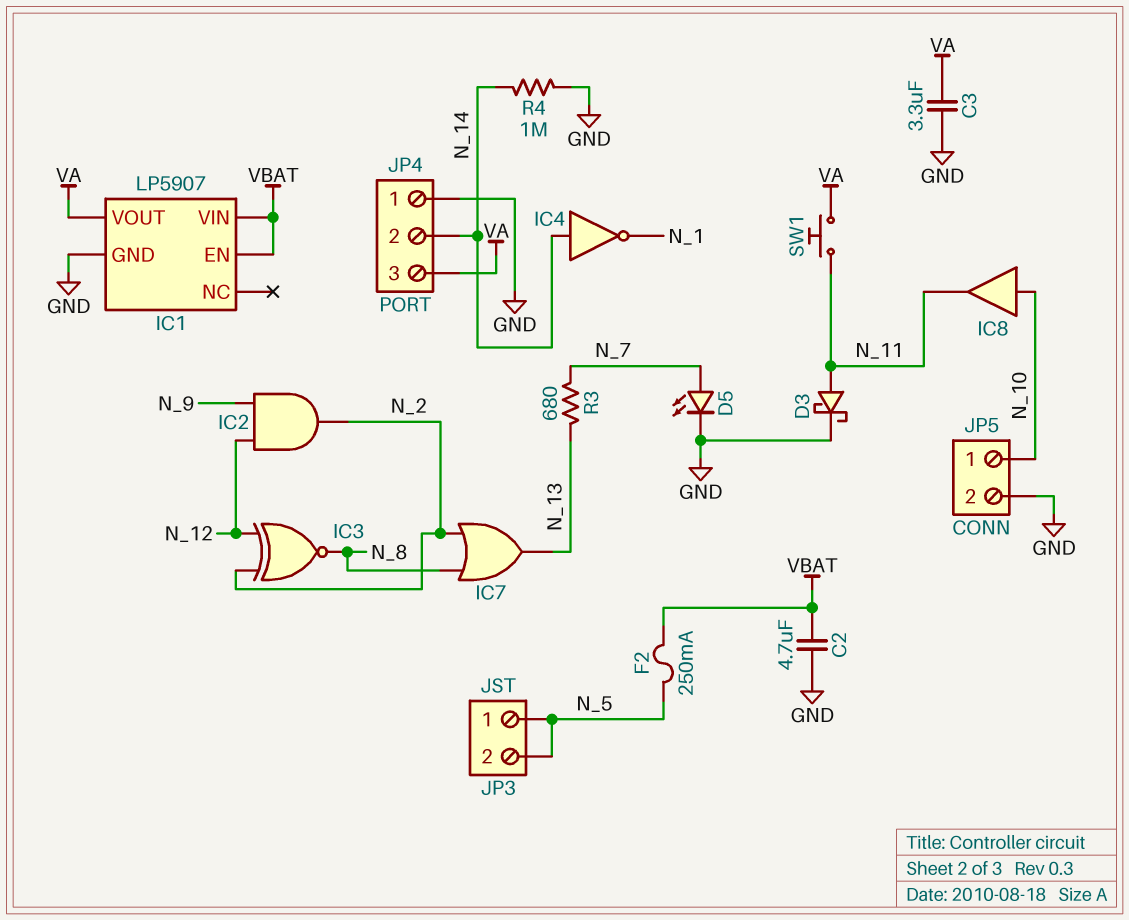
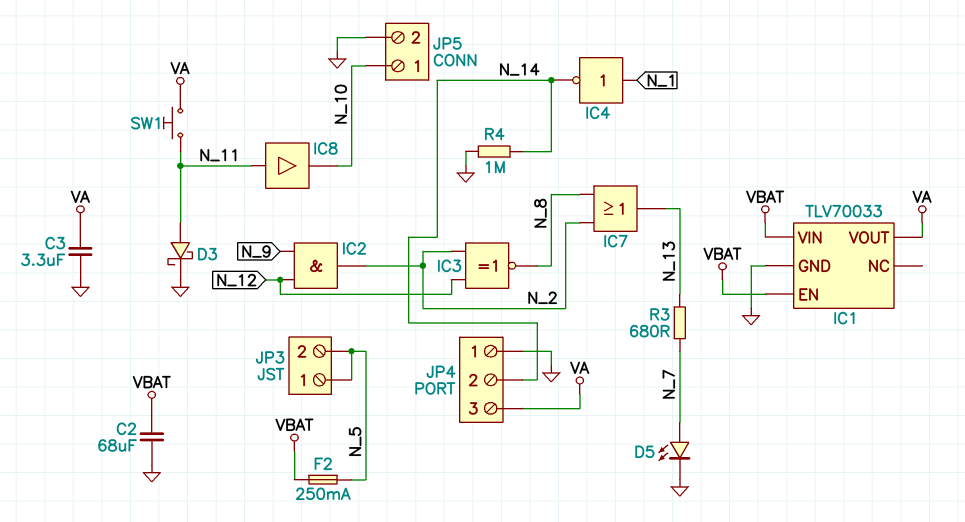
C2: 4.7uF (GND, VBAT) -> 68uF (GND, VBAT)
IC1: LP5907 -> TLV70033
IC4: NOT (in N_14, out N_1) -> NOT (in N_1, out N_14)
IC8: buffer (in N_10, out N_11) -> buffer (in N_11, out N_10)

